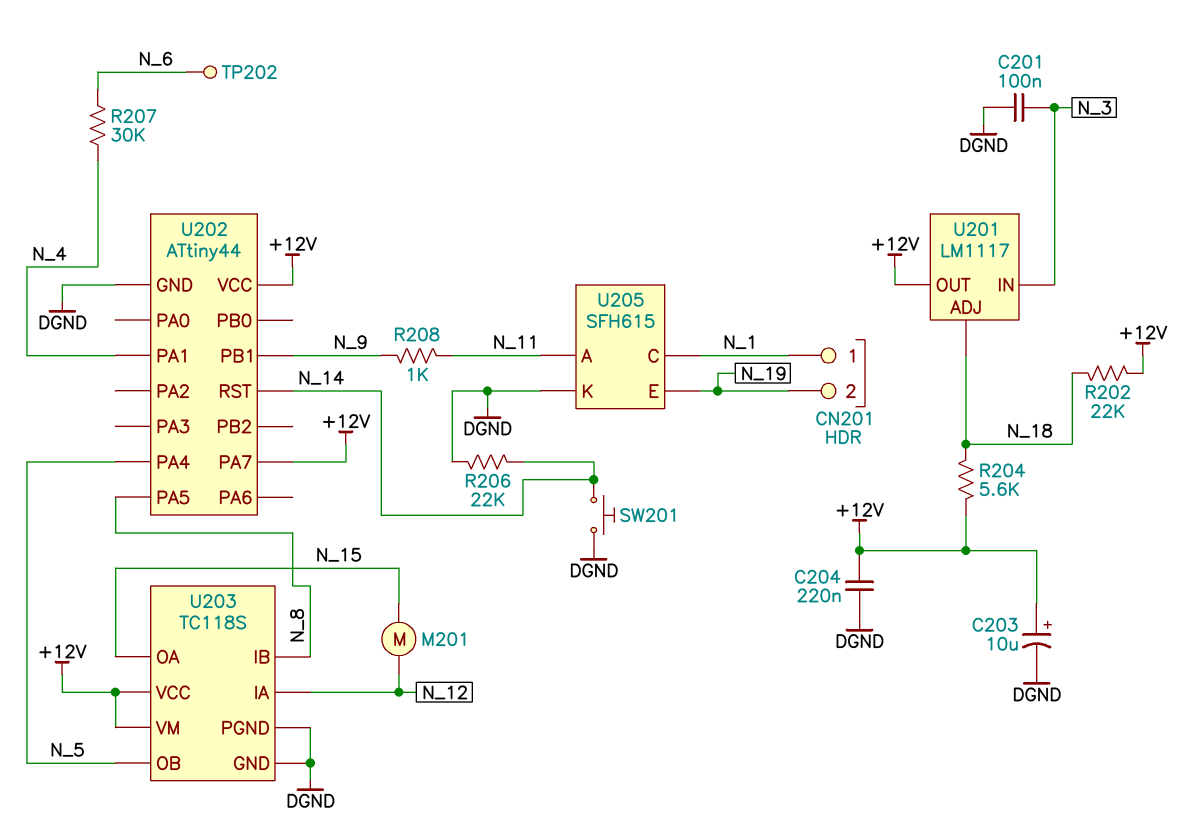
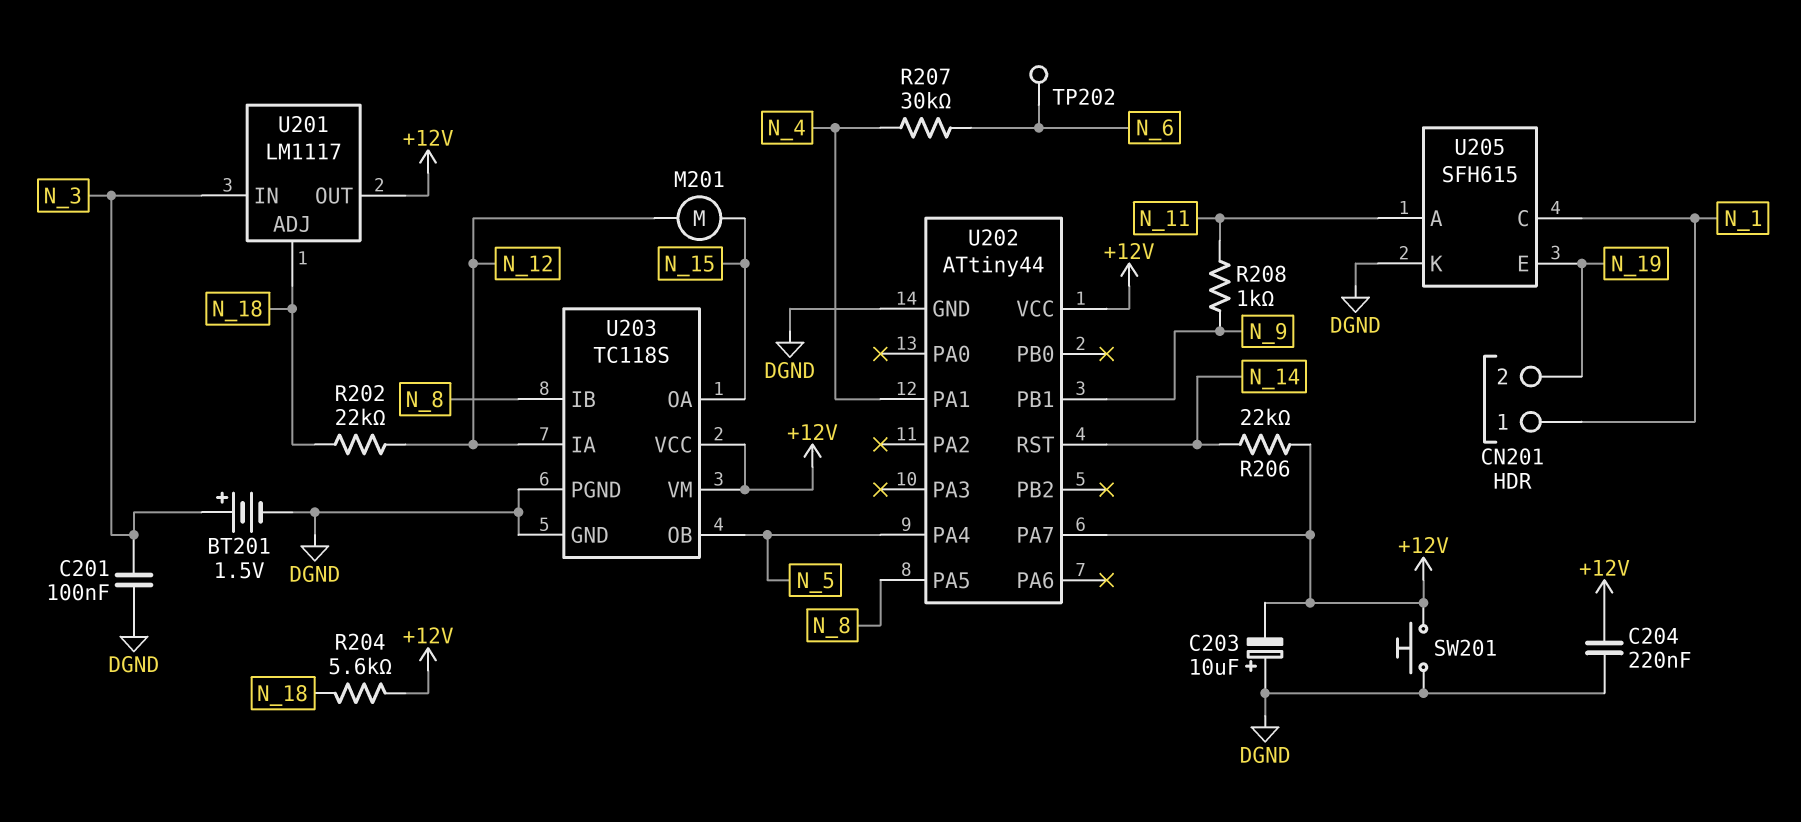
BT201: none -> 1.5V (plus N_3, minus DGND)
C203: 10uF (plus +12V, minus DGND) -> 10uF (plus DGND, minus +12V)
R202: 22k (+12V, N_18) -> 22k (N_12, N_18)
R206: 22k (DGND, N_14) -> 22k (+12V, N_14)
SW201: button (DGND, N_14) -> button (+12V, DGND)

